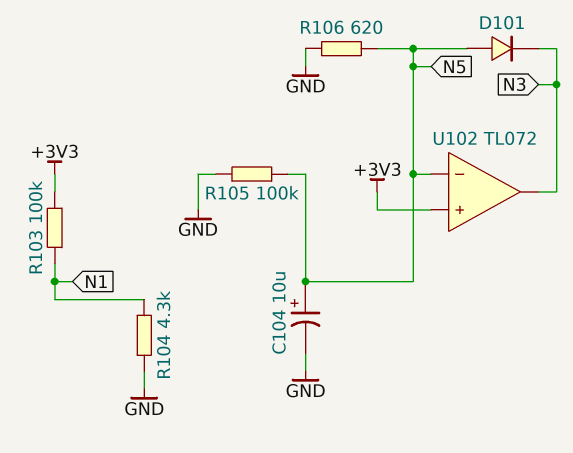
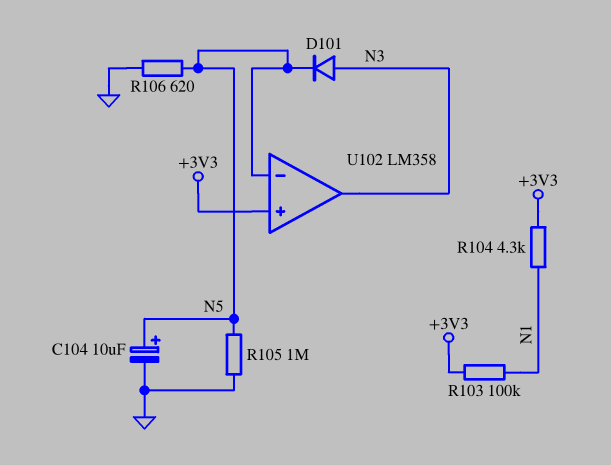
D101: diode (A N5, K N3) -> diode (A N3, K N5)
R104: 4.3k (GND, N1) -> 4.3k (+3V3, N1)
R105: 100k (GND, N5) -> 1M (GND, N5)
U102: TL072 -> LM358

